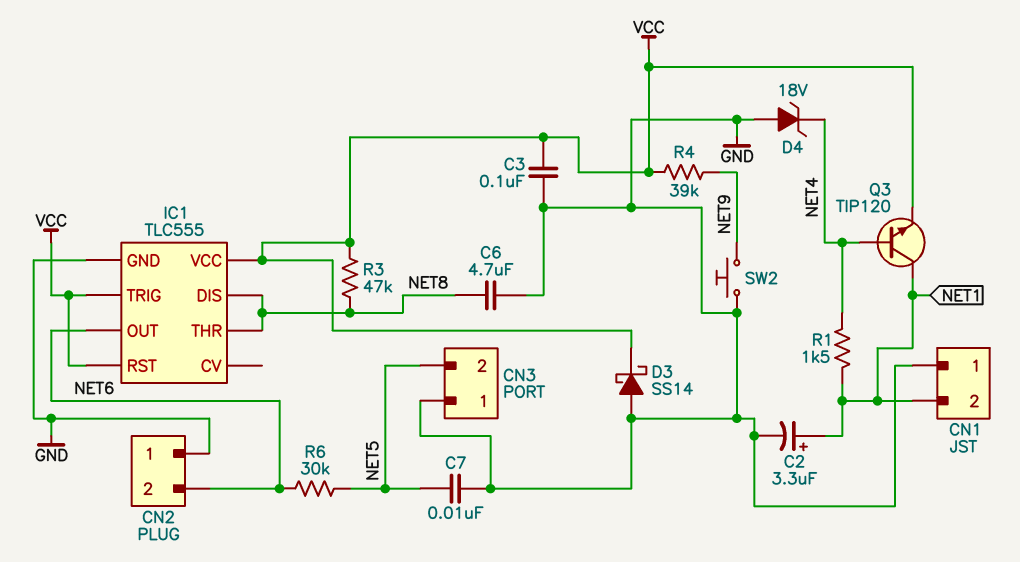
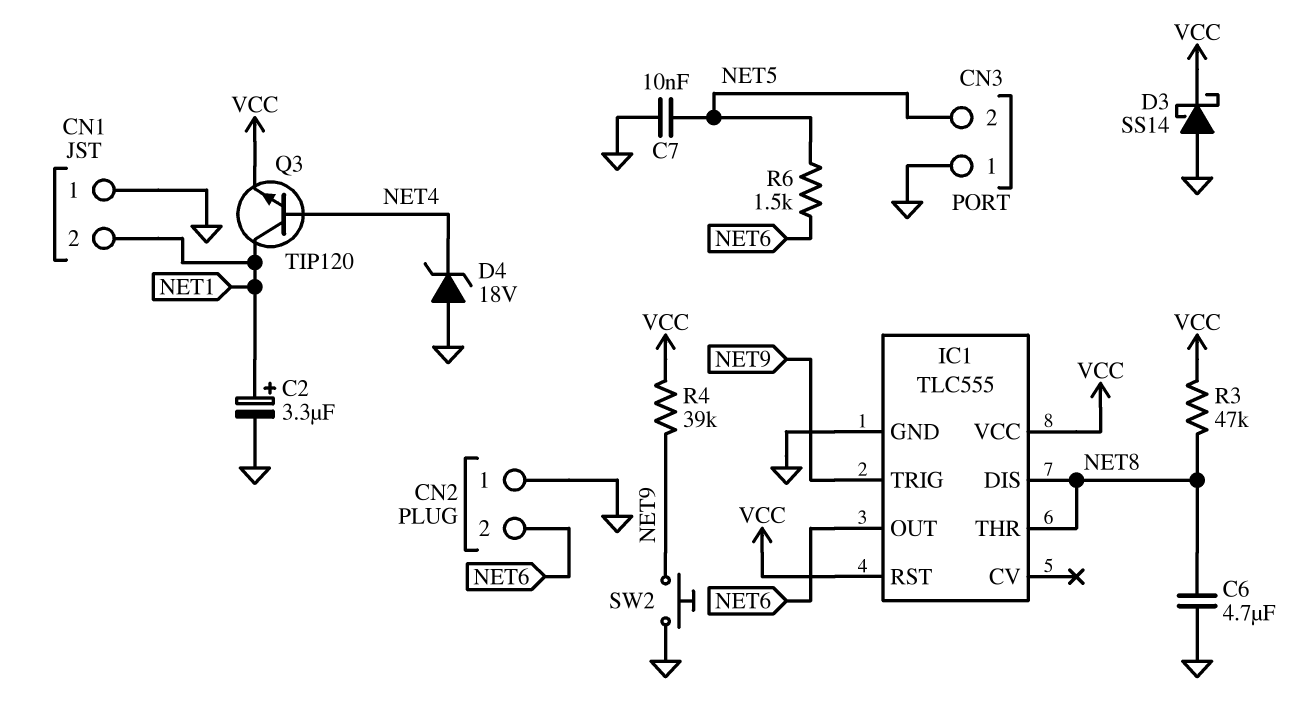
C3: 100nF (GND, VCC) -> none
IC1 pin TRIG: VCC -> NET9
R1: 1.5k (NET1, NET4) -> none
R6: 30k (NET5, NET6) -> 1.5k (NET5, NET6)

